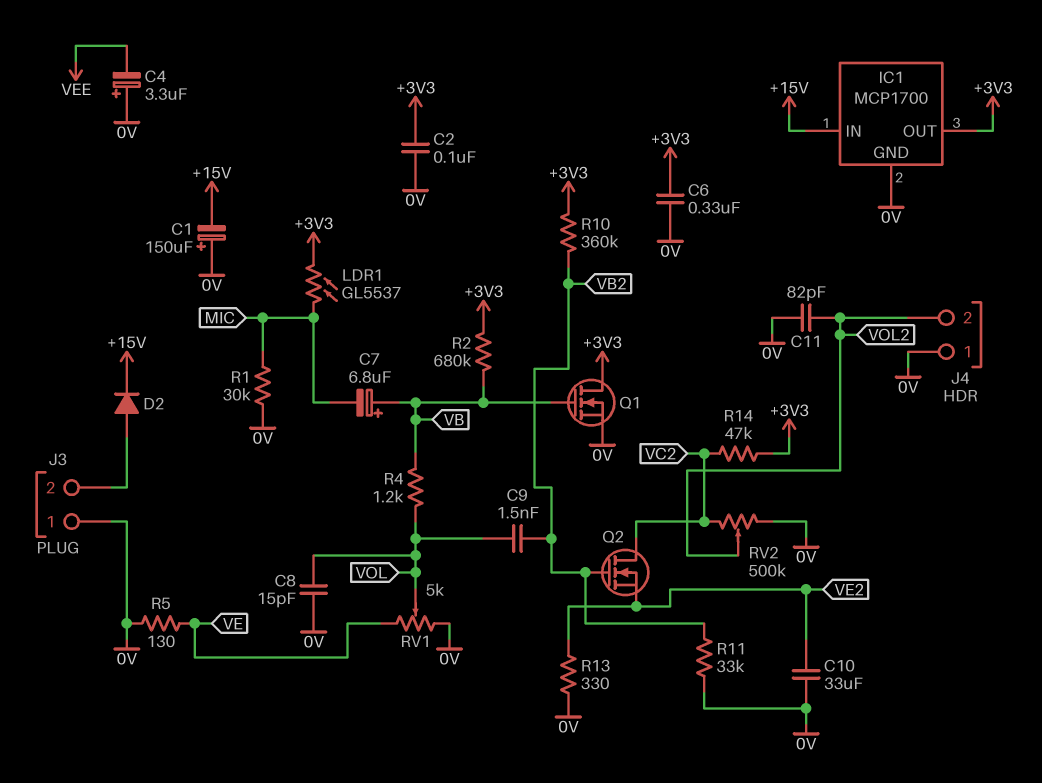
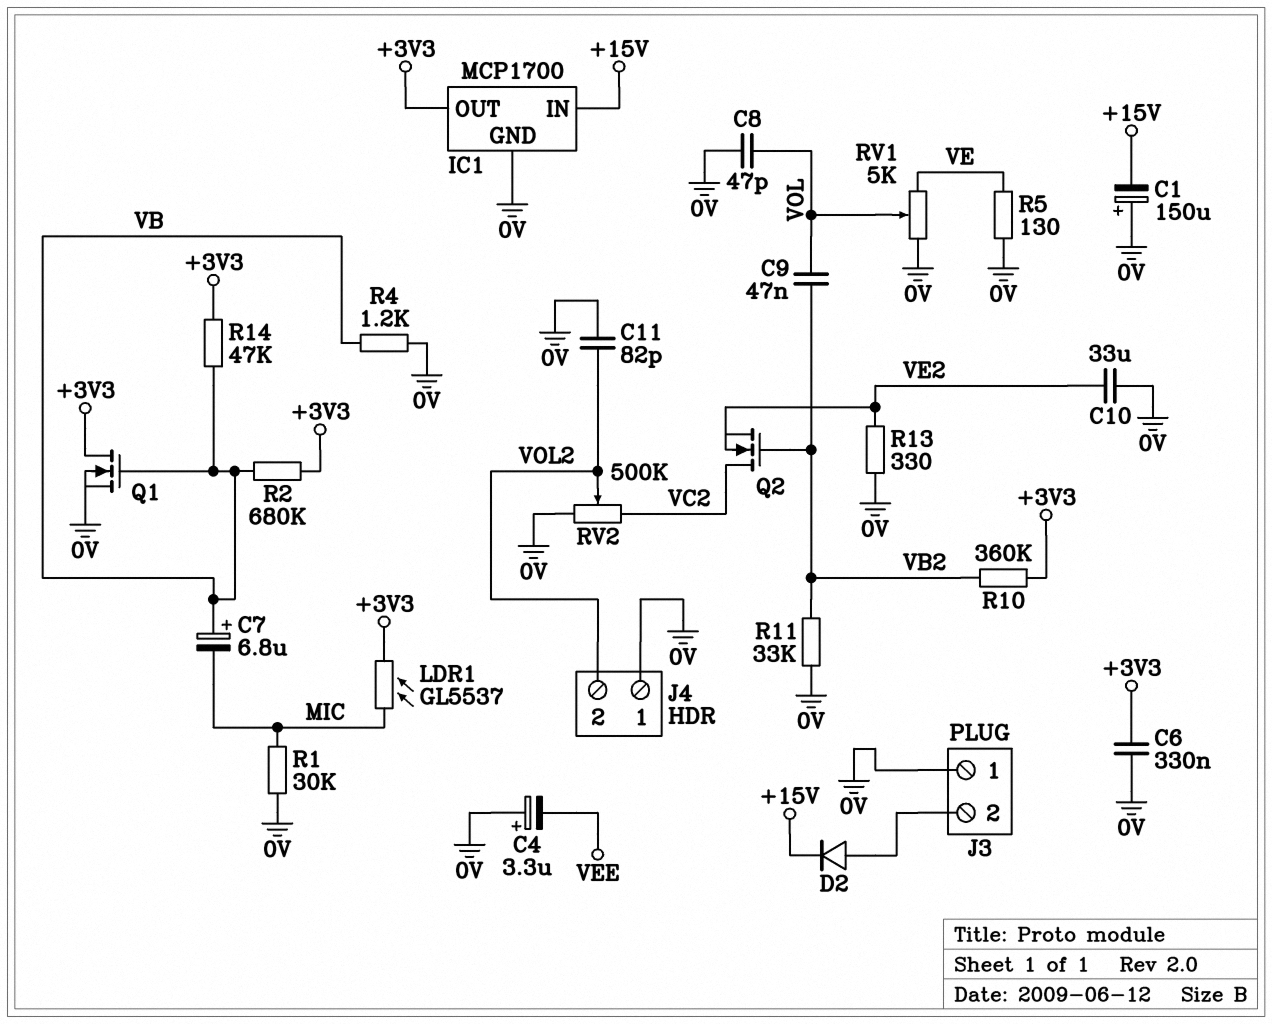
C2: 100nF (+3V3, 0V) -> none
C8: 15pF (0V, VOL) -> 47pF (0V, VOL)
C9: 1.5nF (VB2, VOL) -> 47nF (VB2, VOL)
R4: 1.2k (VB, VOL) -> 1.2k (0V, VB)
R14: 47k (+3V3, VC2) -> 47k (+3V3, VB)

